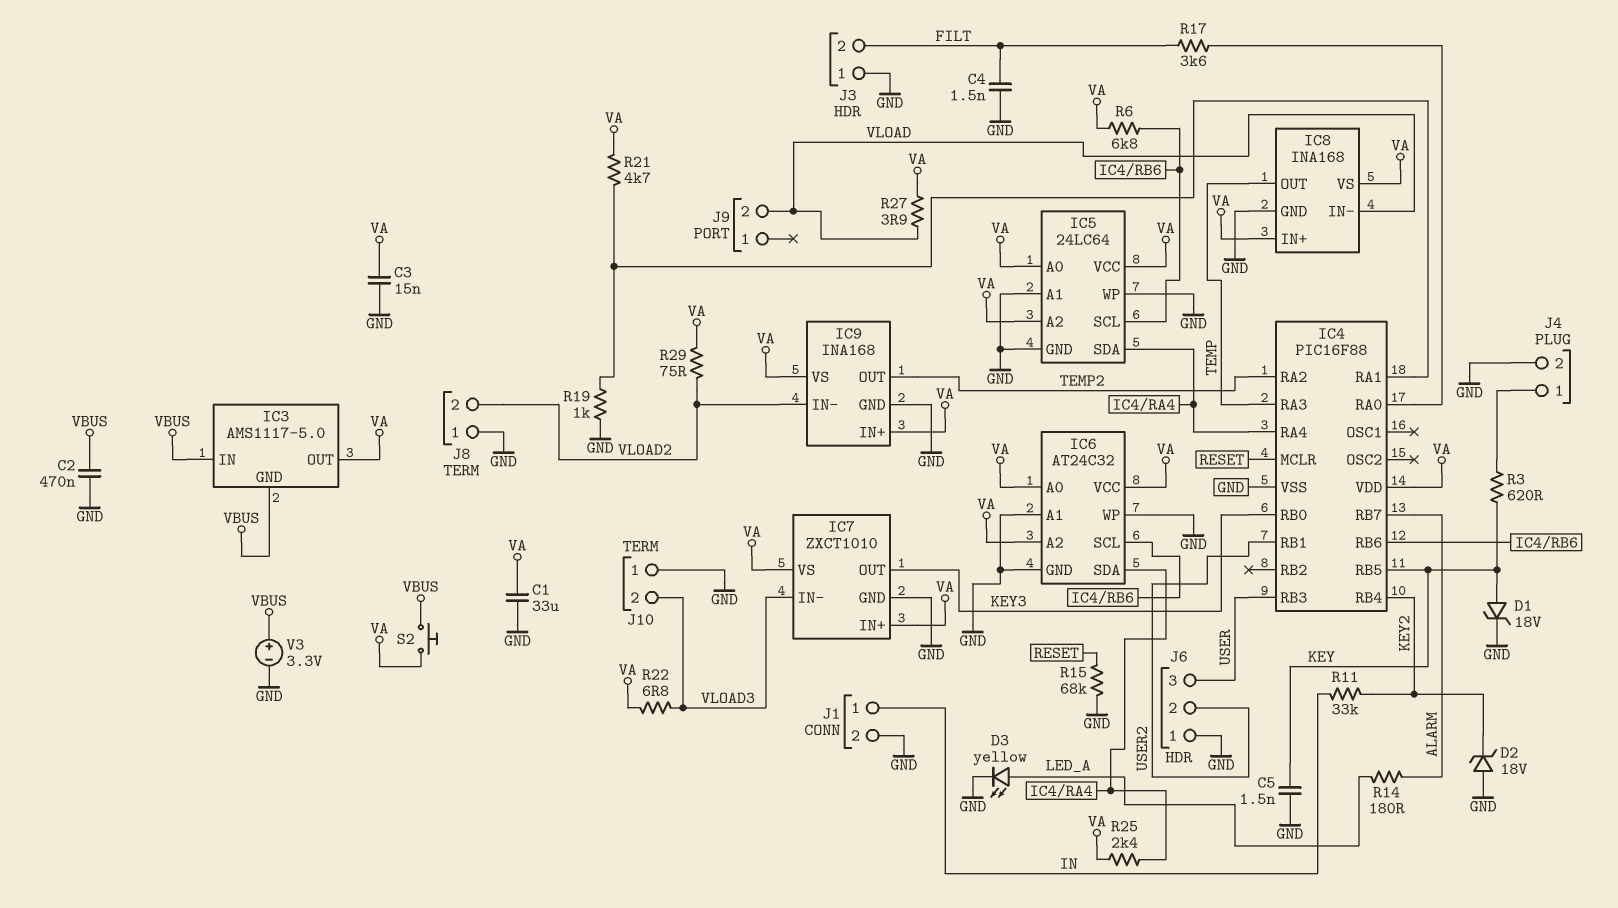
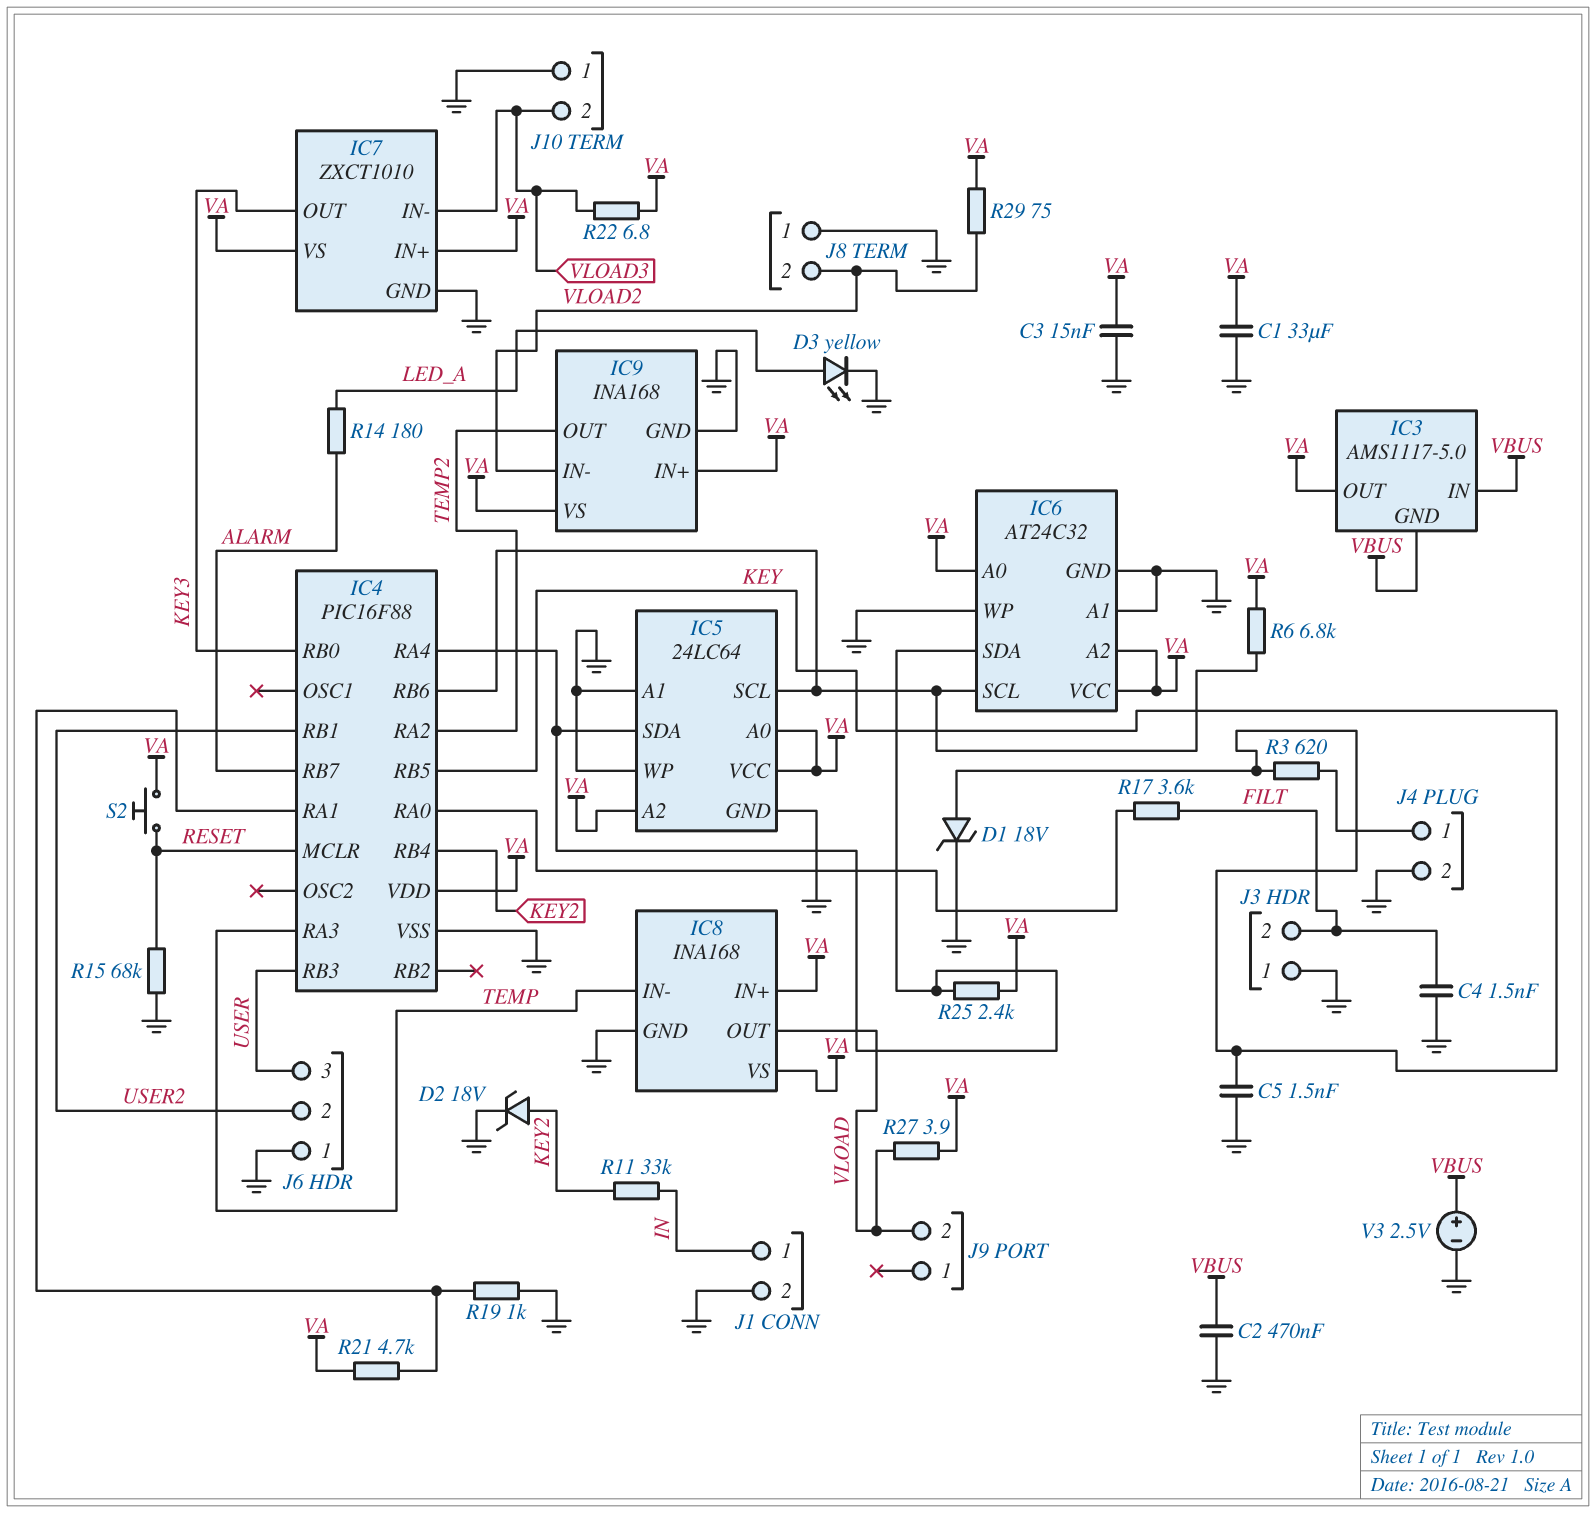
D2: zener 18V (A GND, K KEY2) -> zener 18V (A KEY2, K GND)
IC8 pin IN-: VLOAD -> TEMP
IC8 pin OUT: TEMP -> VLOAD
S2: button (VA, VBUS) -> button (RESET, VA)
V3: 3.3V (plus VBUS, minus GND) -> 2.5V (plus VBUS, minus GND)

